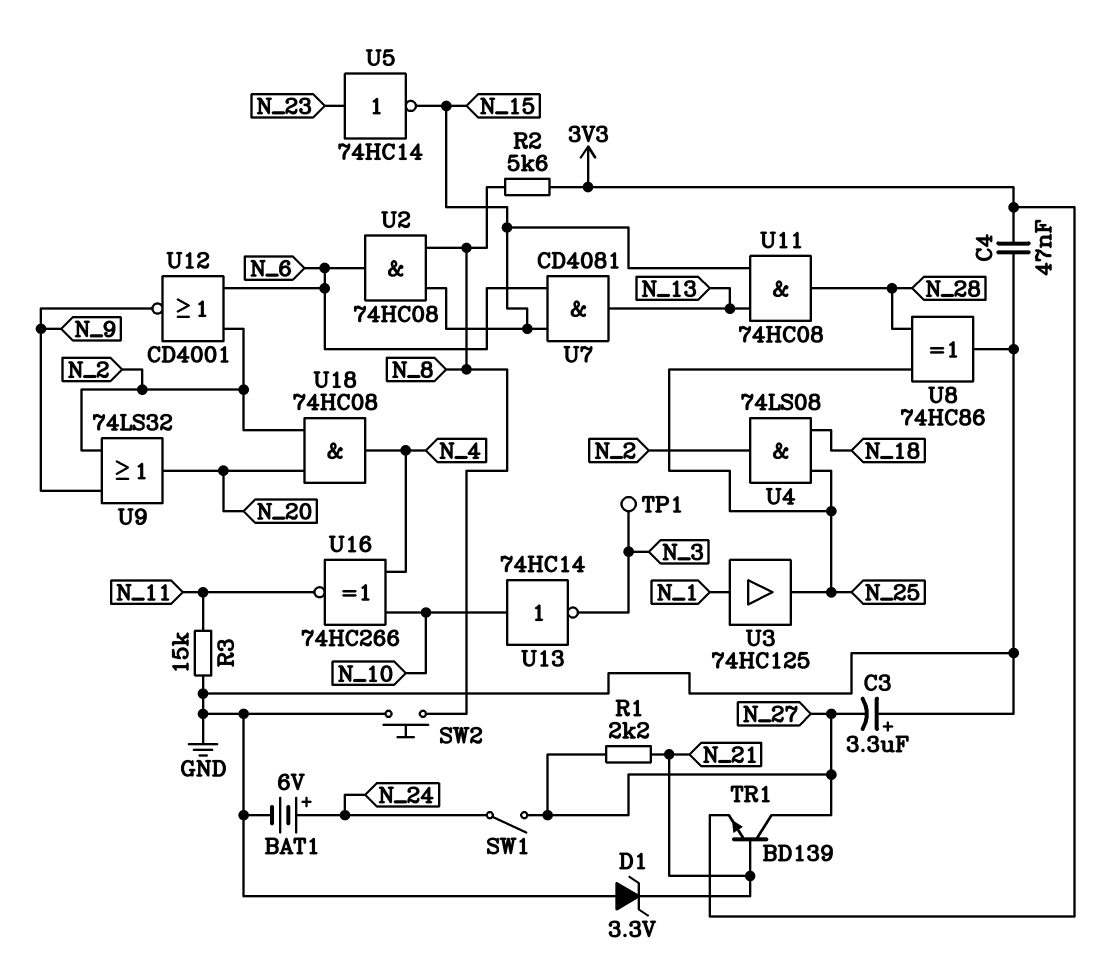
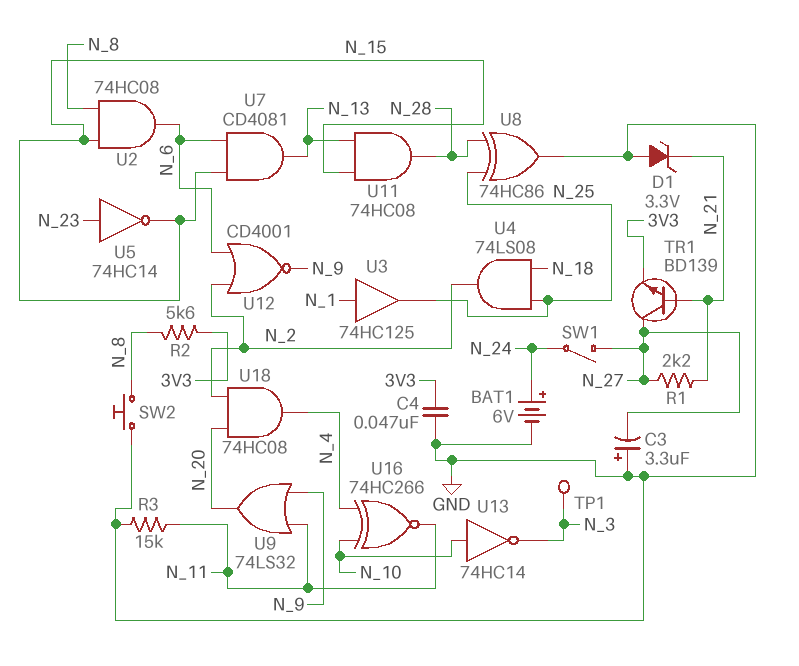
U9: OR 74LS32 (in N_2, in N_9, out N_20) -> OR 74LS32 (in N_9, in N_11, out N_20)

